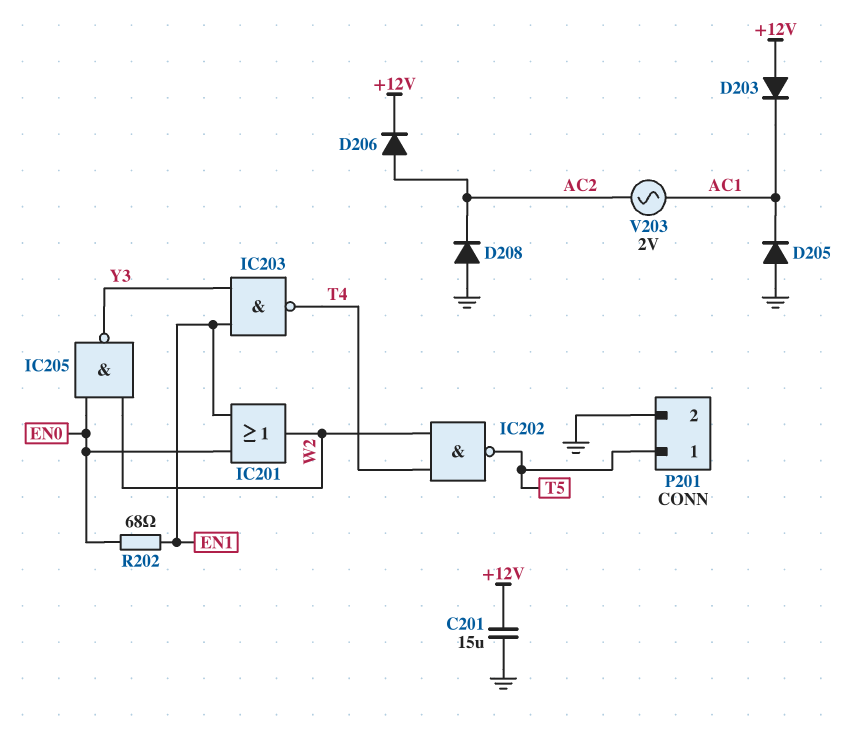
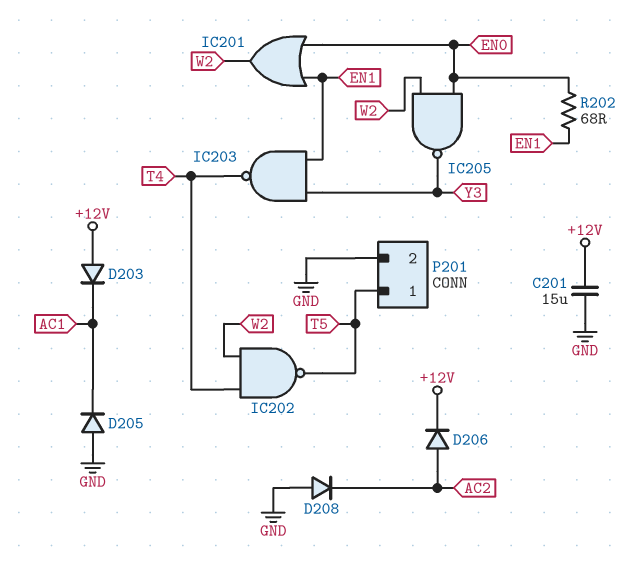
V203: AC 2V (AC1, AC2) -> none

